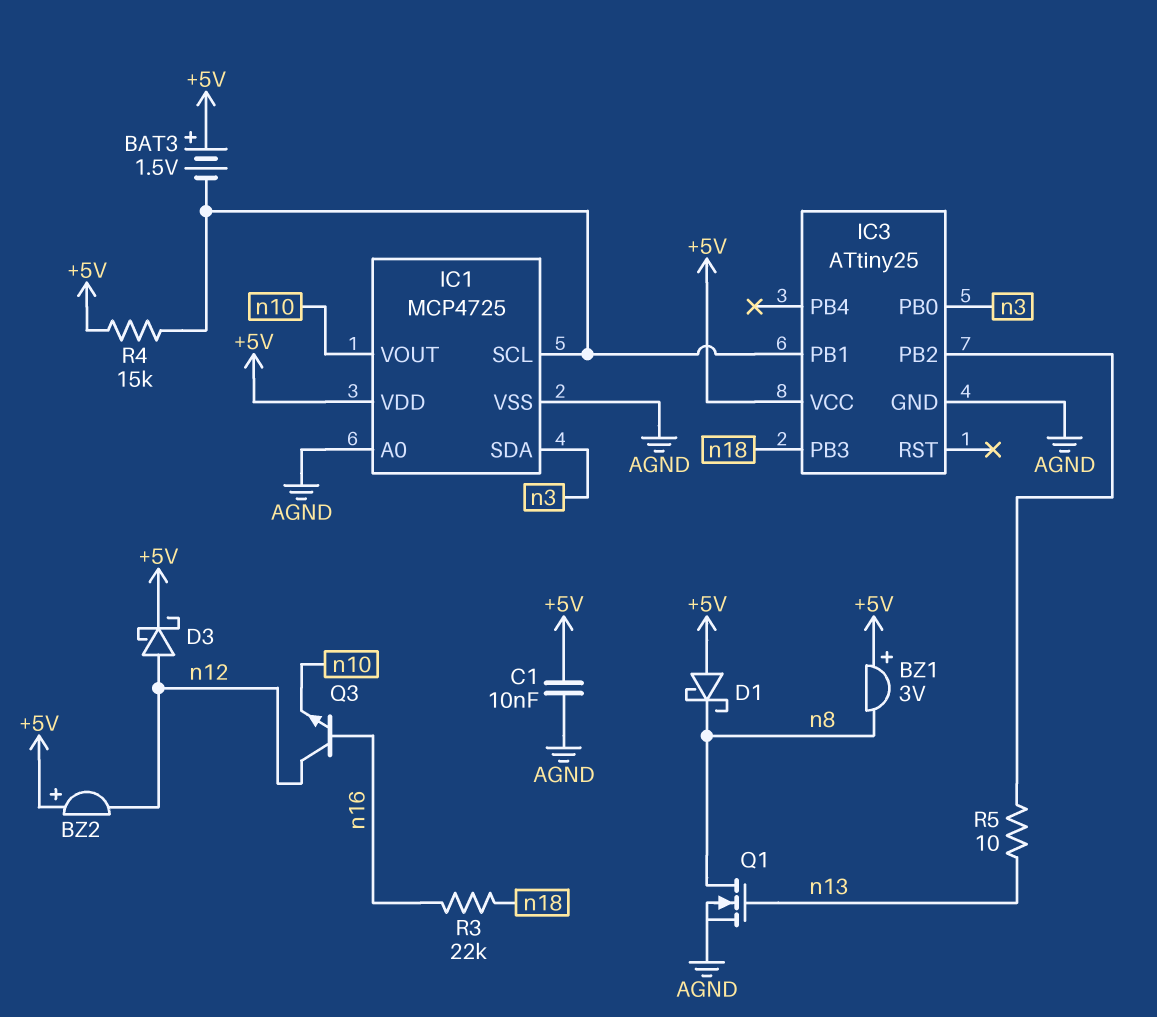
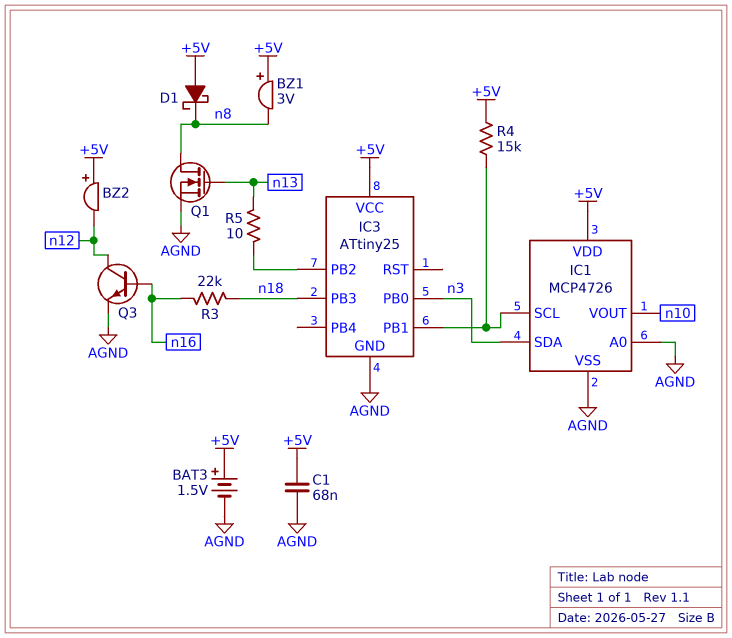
BAT3: 1.5V (plus +5V, minus IC1/SCL) -> 1.5V (plus +5V, minus AGND)
C1: 10nF (+5V, AGND) -> 68nF (+5V, AGND)
D3: schottky (A n12, K +5V) -> none
IC1: MCP4725 -> MCP4726
Q3: NPN (B n16, C n12, E n10) -> NPN (B n16, C n12, E AGND)

